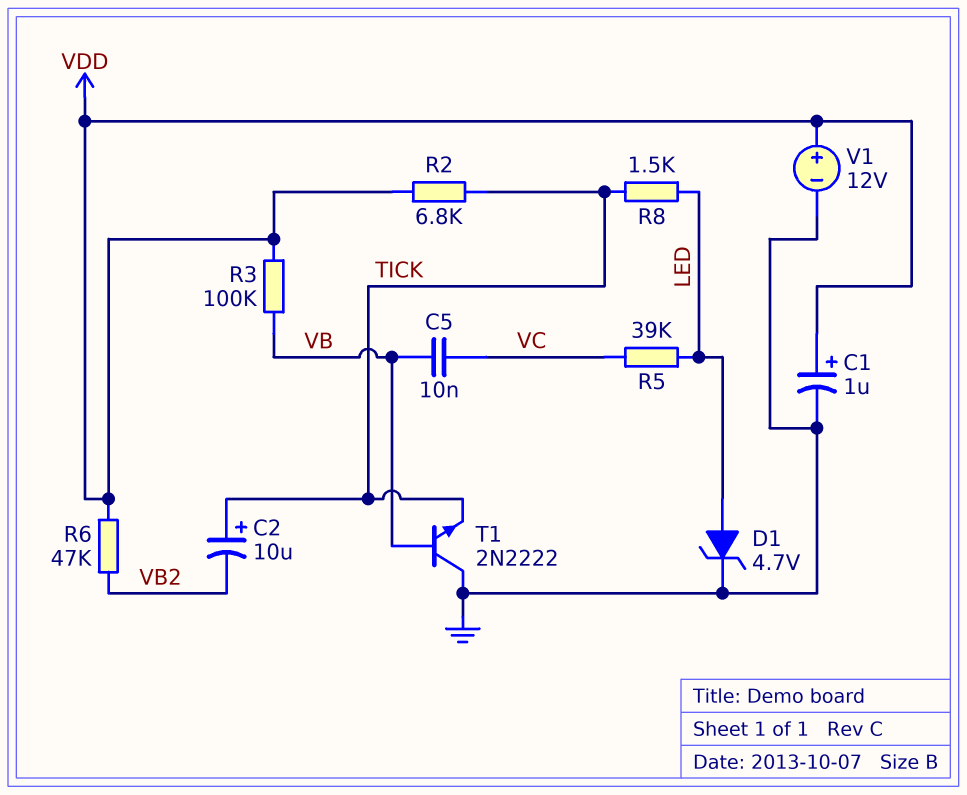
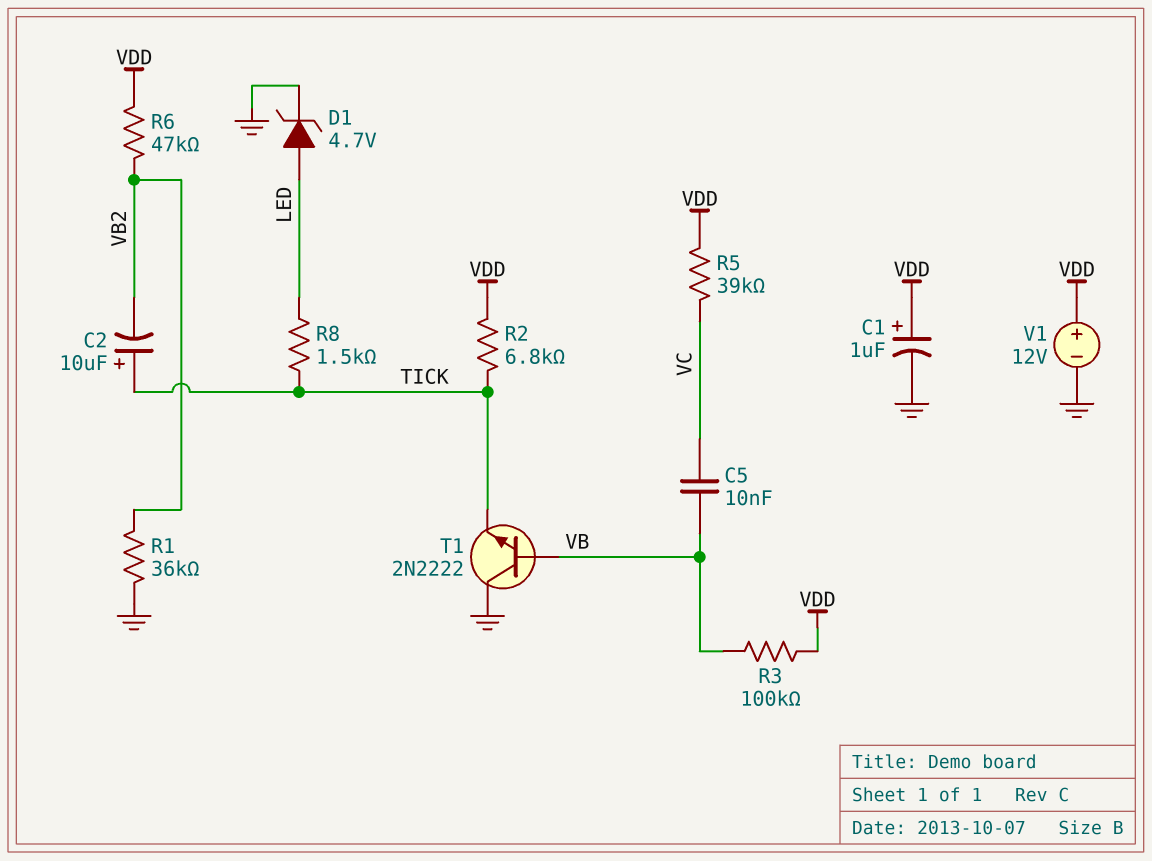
R1: none -> 36k (GND, VB2)
R5: 39k (LED, VC) -> 39k (VC, VDD)

